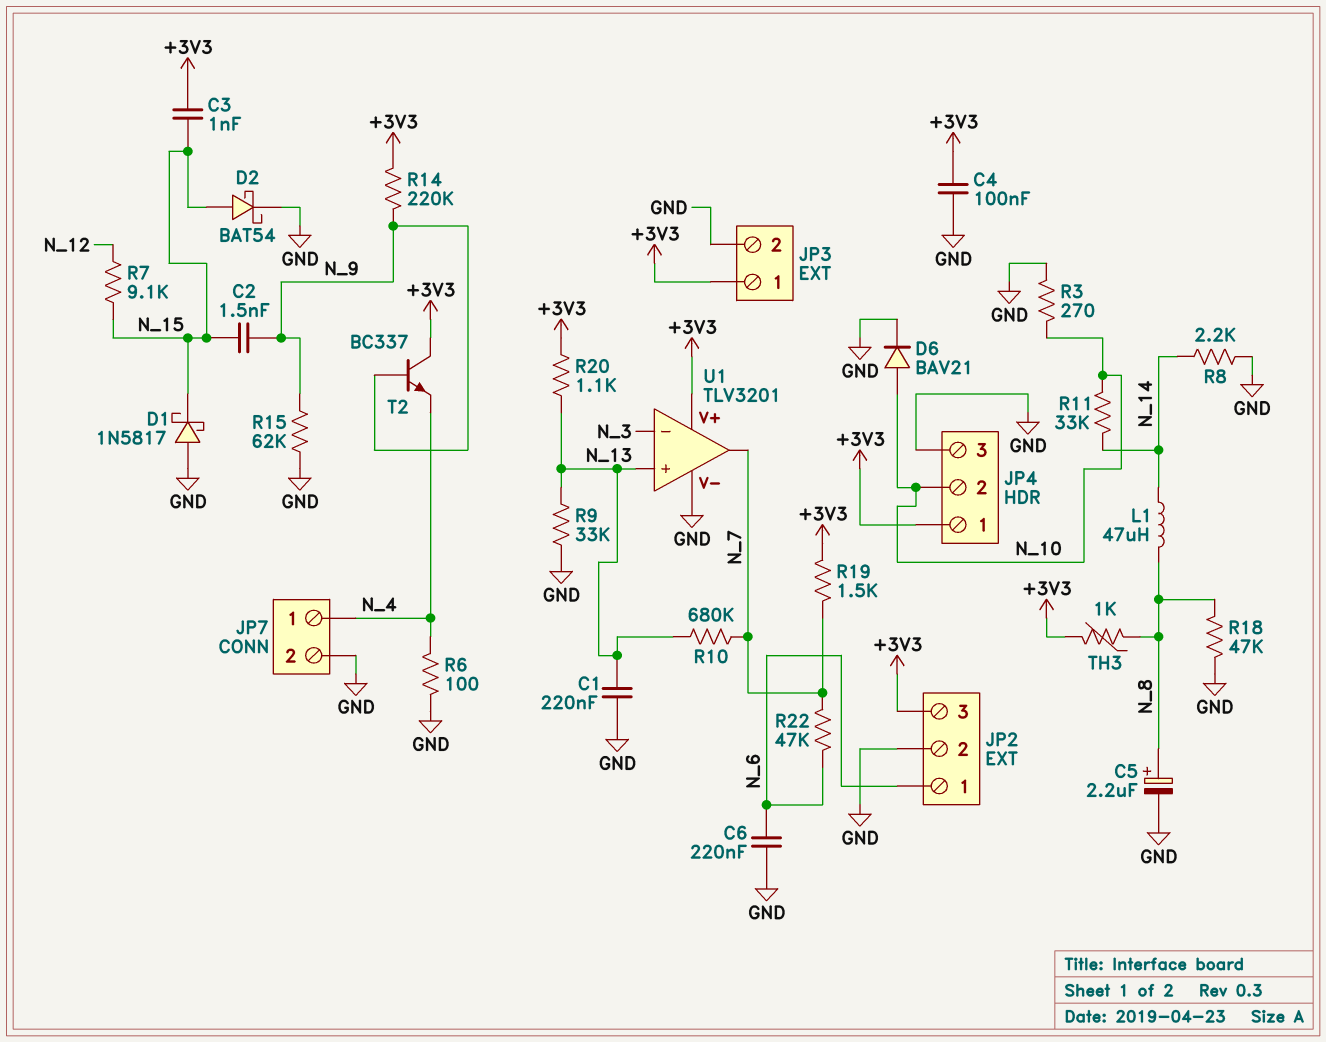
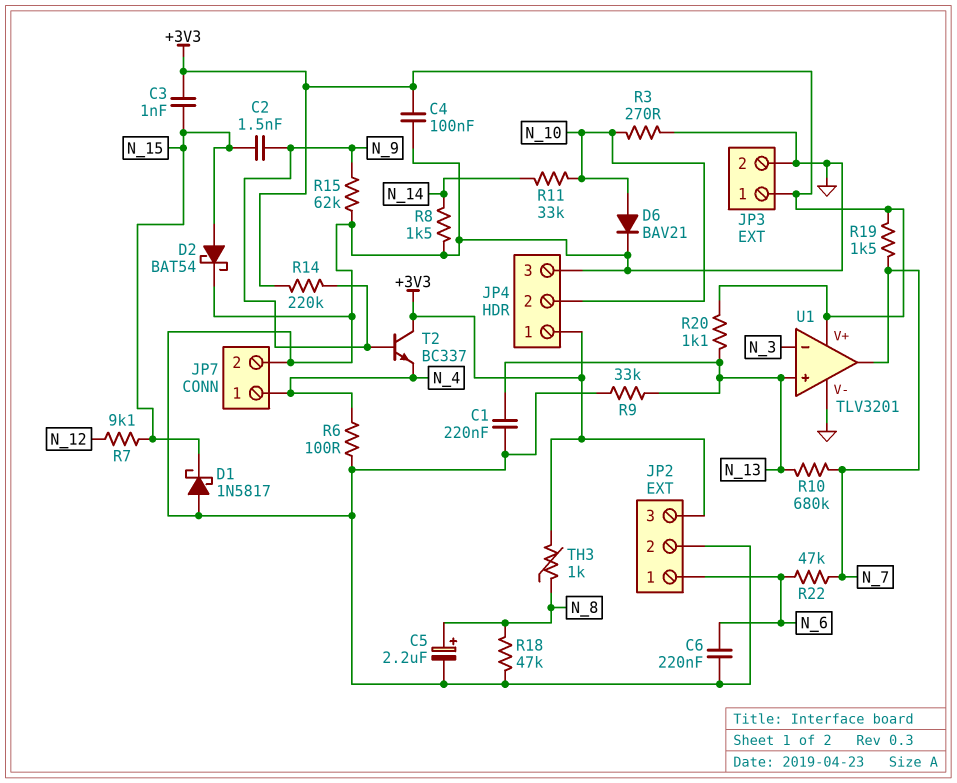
L1: 47uH (N_8, N_14) -> none
R8: 2.2k (GND, N_14) -> 1.5k (GND, N_14)

